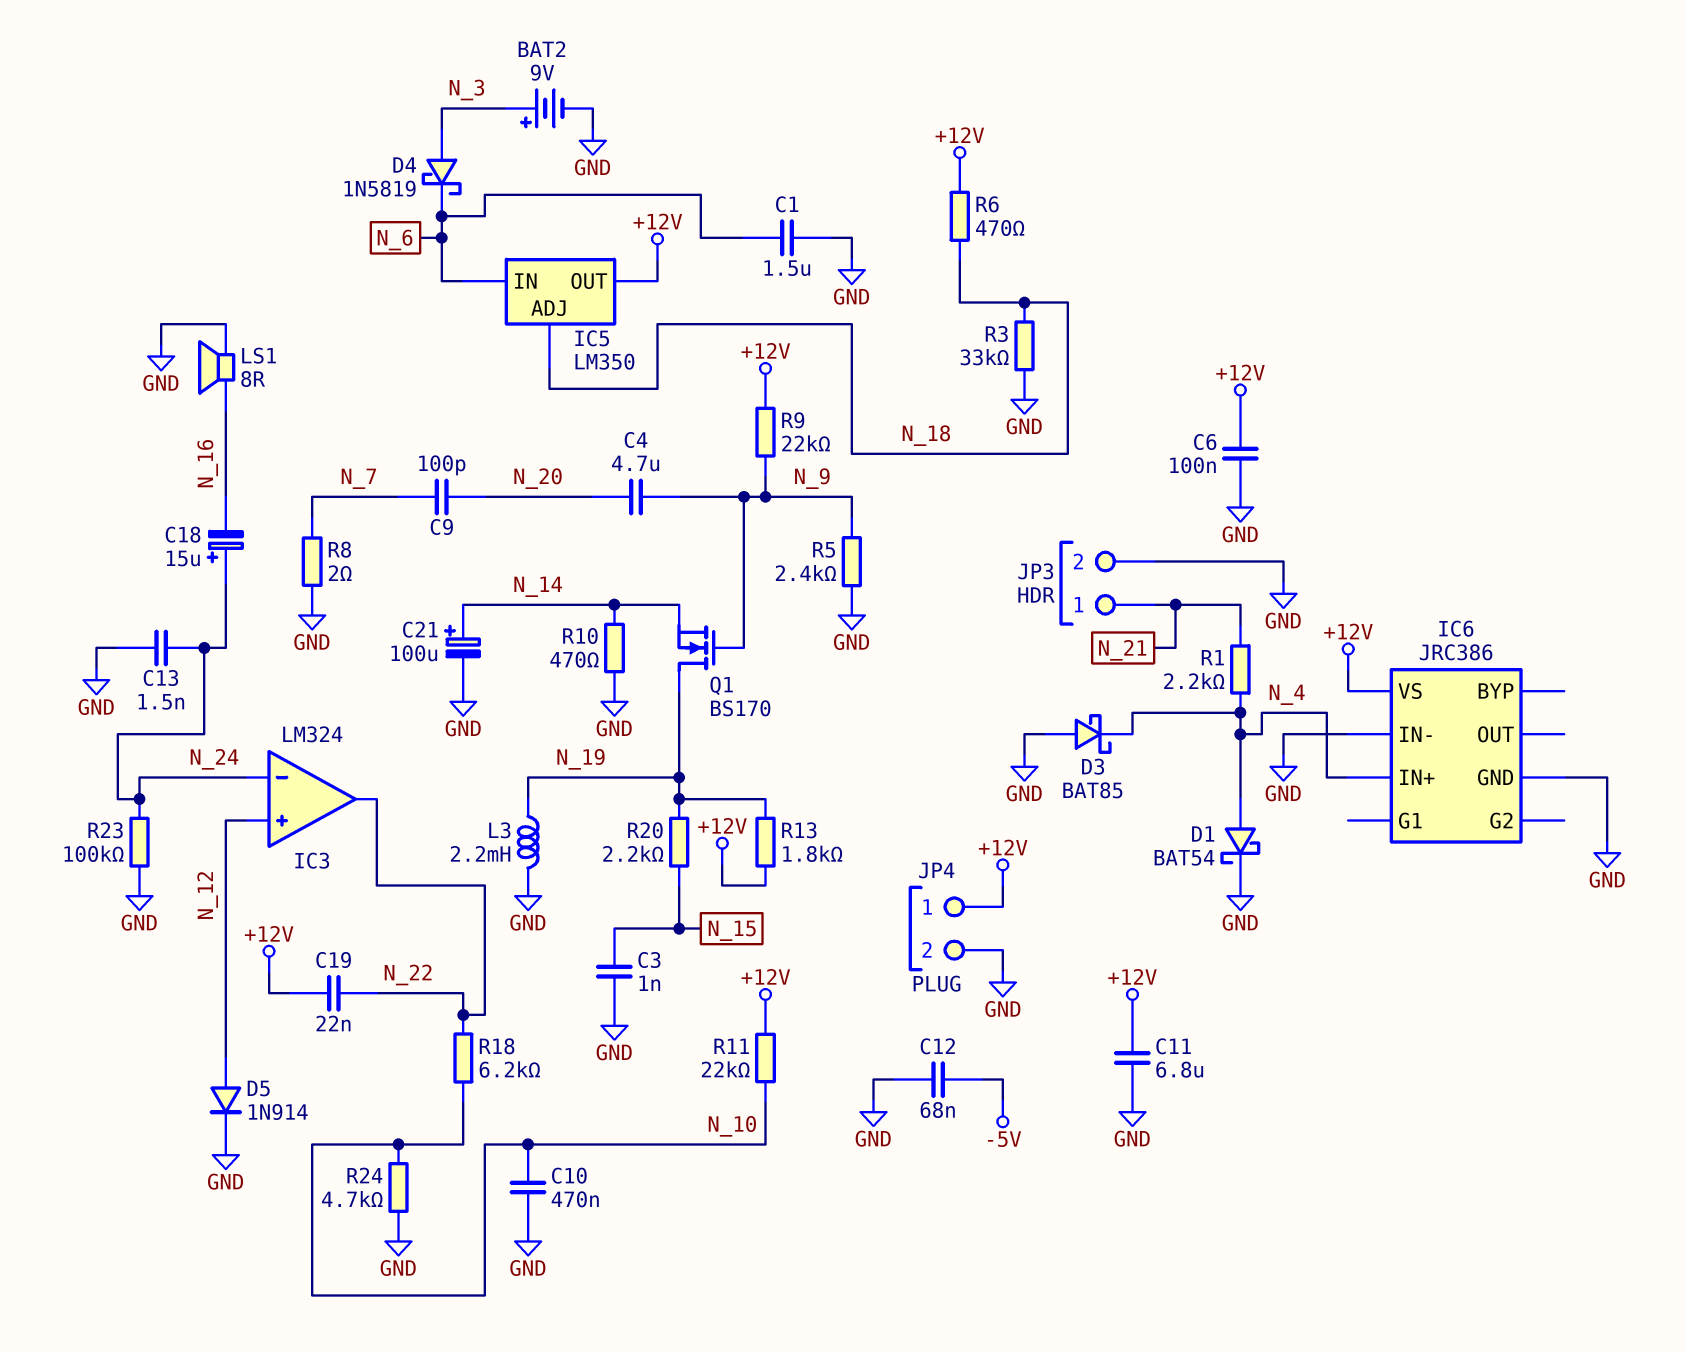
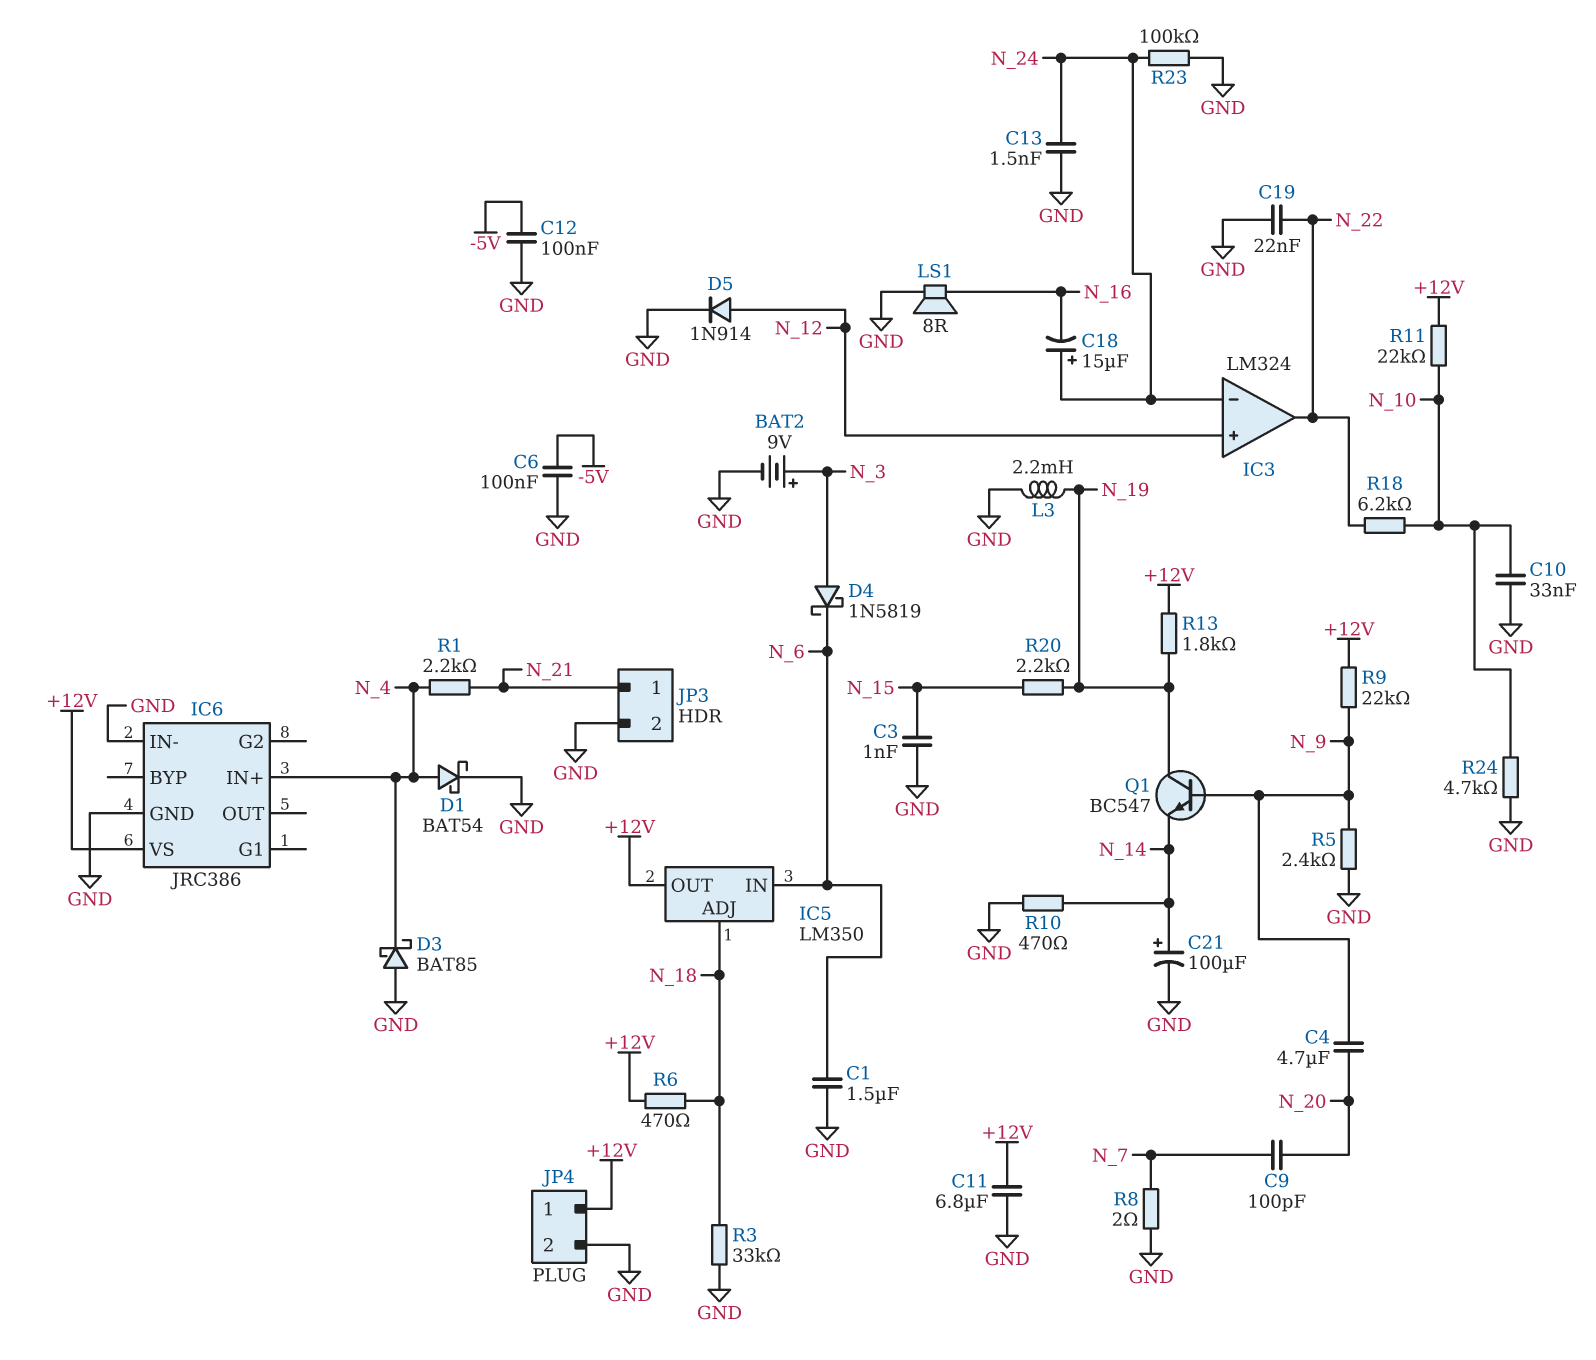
C6: 100nF (+12V, GND) -> 100nF (-5V, GND)
C10: 470nF (GND, N_10) -> 33nF (GND, N_10)
C12: 68nF (-5V, GND) -> 100nF (-5V, GND)
C19: 22nF (+12V, N_22) -> 22nF (GND, N_22)
Q1: NMOS BS170 (G N_9, D N_19, S N_14) -> NPN BC547 (B N_9, C N_19, E N_14)

